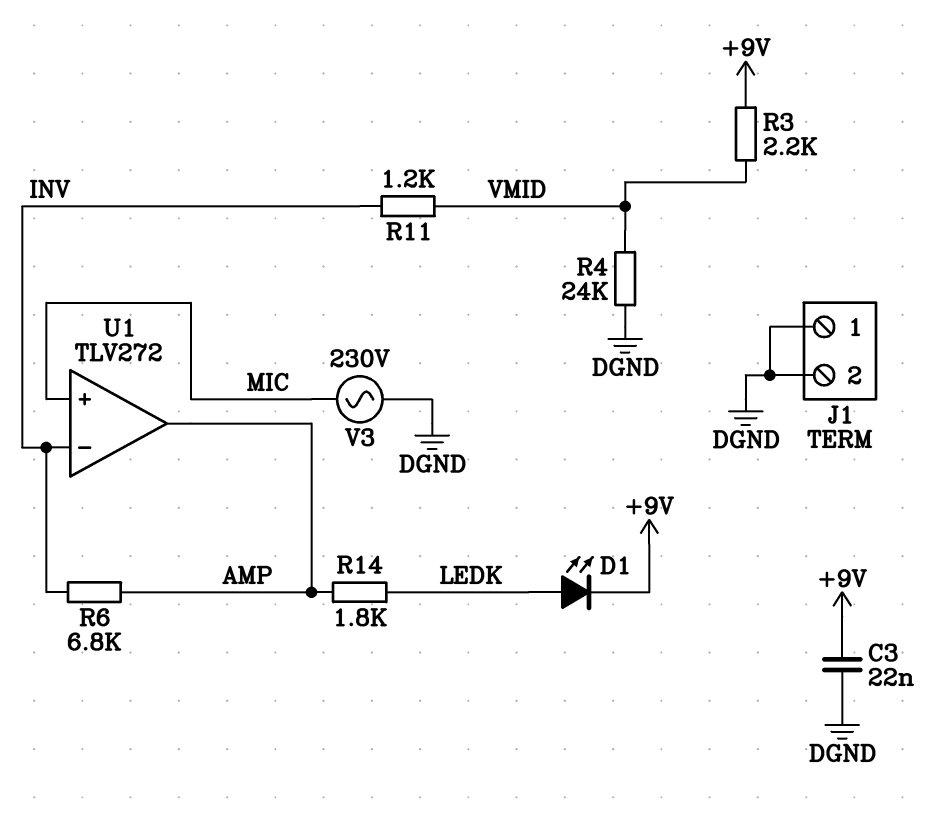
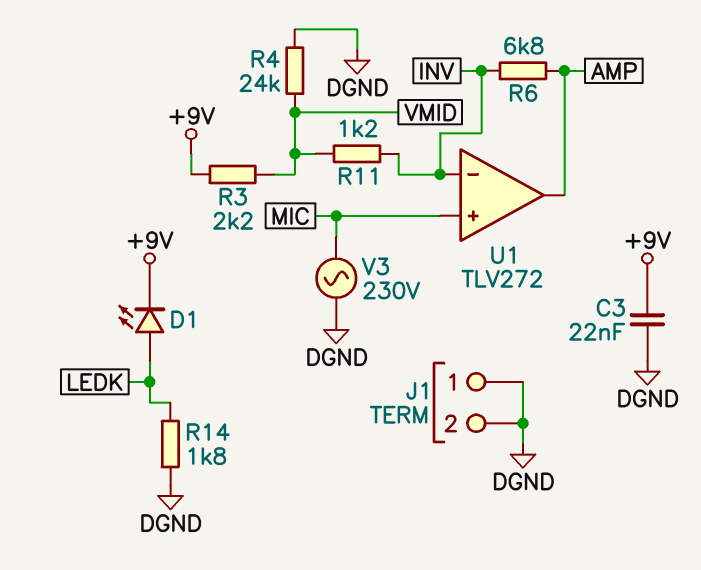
R14: 1.8k (AMP, LEDK) -> 1.8k (DGND, LEDK)

